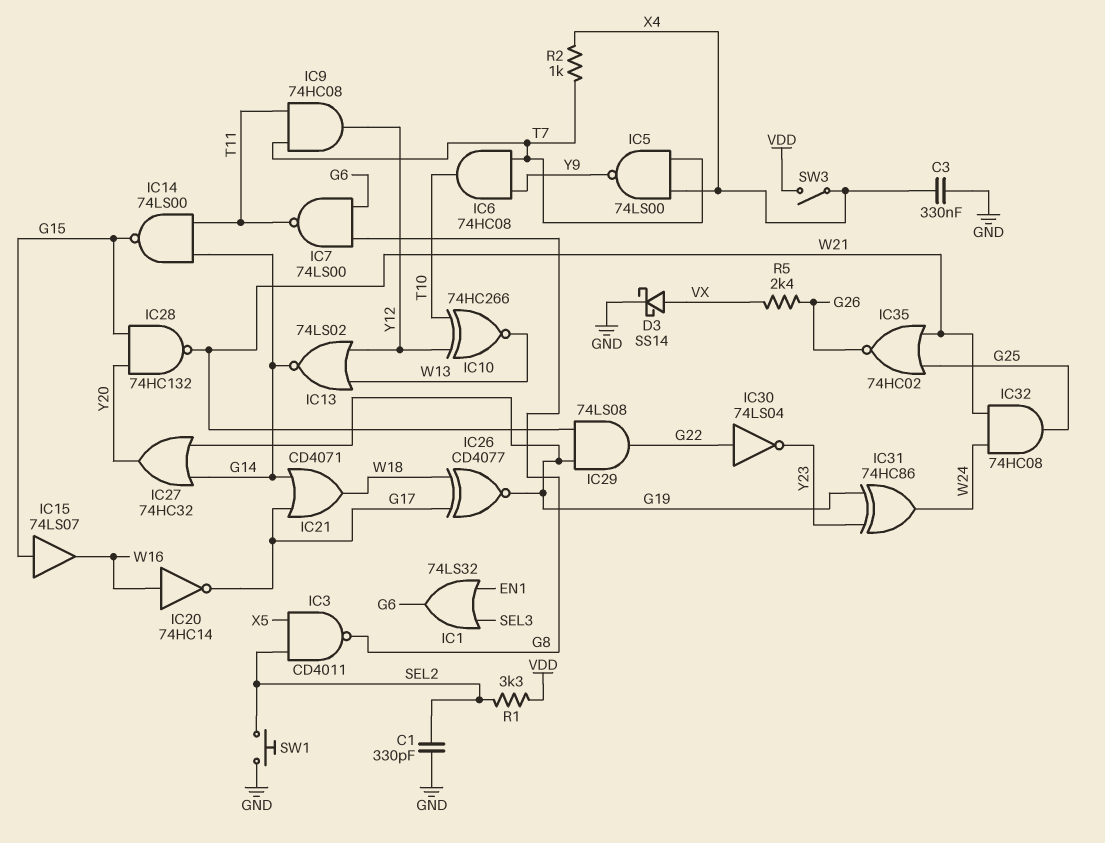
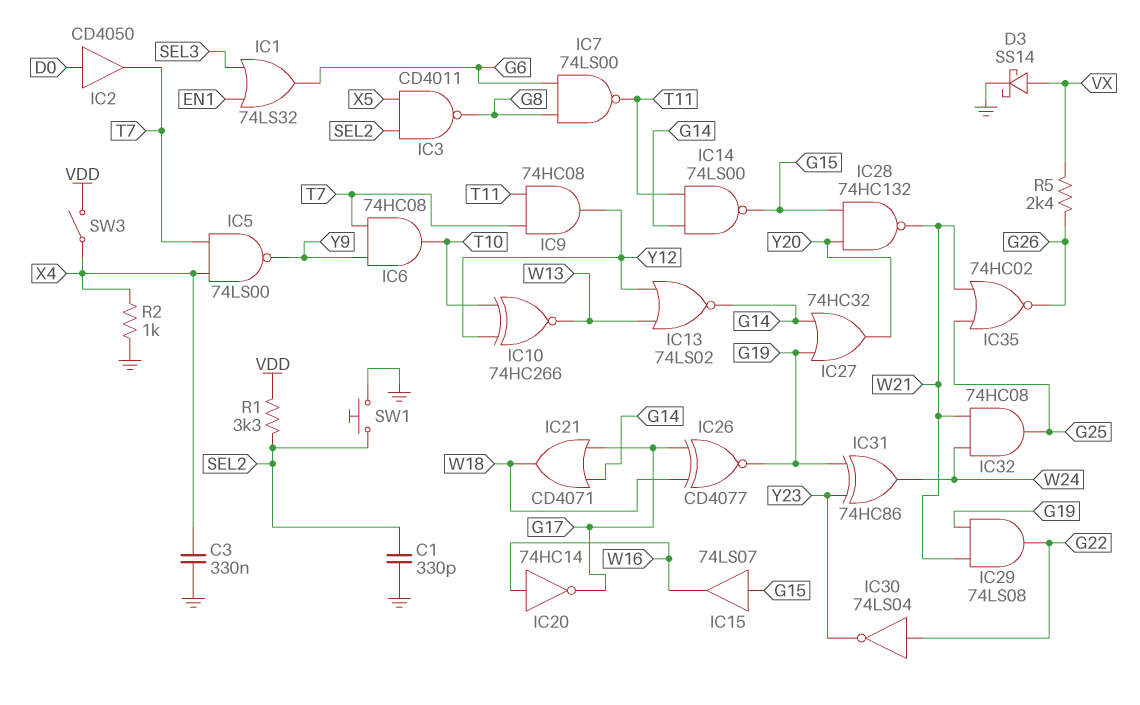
IC2: none -> buffer CD4050 (in D0, out T7)
R2: 1k (T7, X4) -> 1k (GND, X4)

